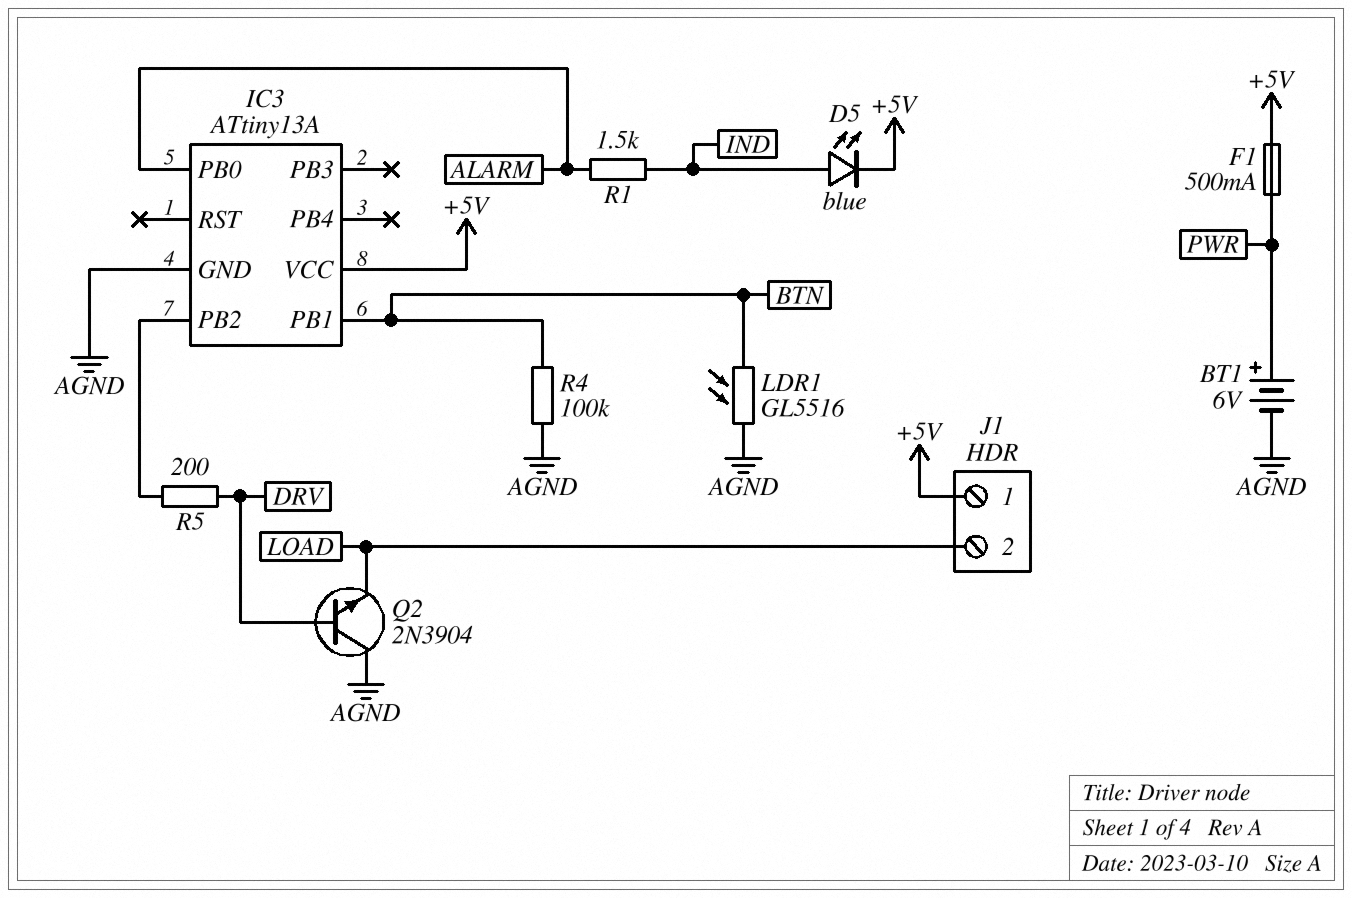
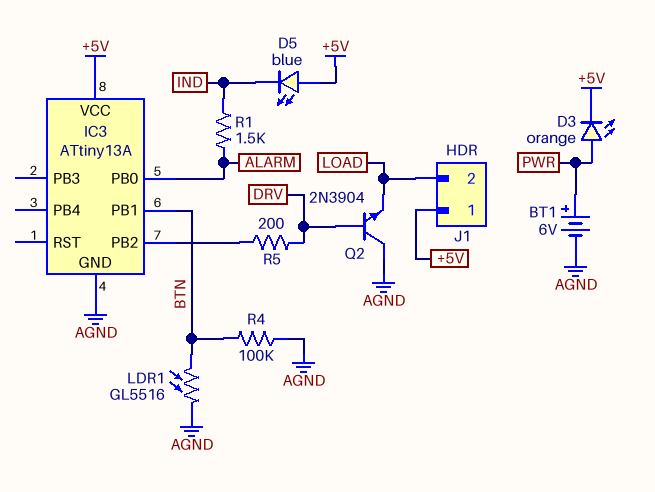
D3: none -> LED orange (A PWR, K +5V)
D5: LED blue (A IND, K +5V) -> LED blue (A +5V, K IND)
F1: 500mA (+5V, PWR) -> none

